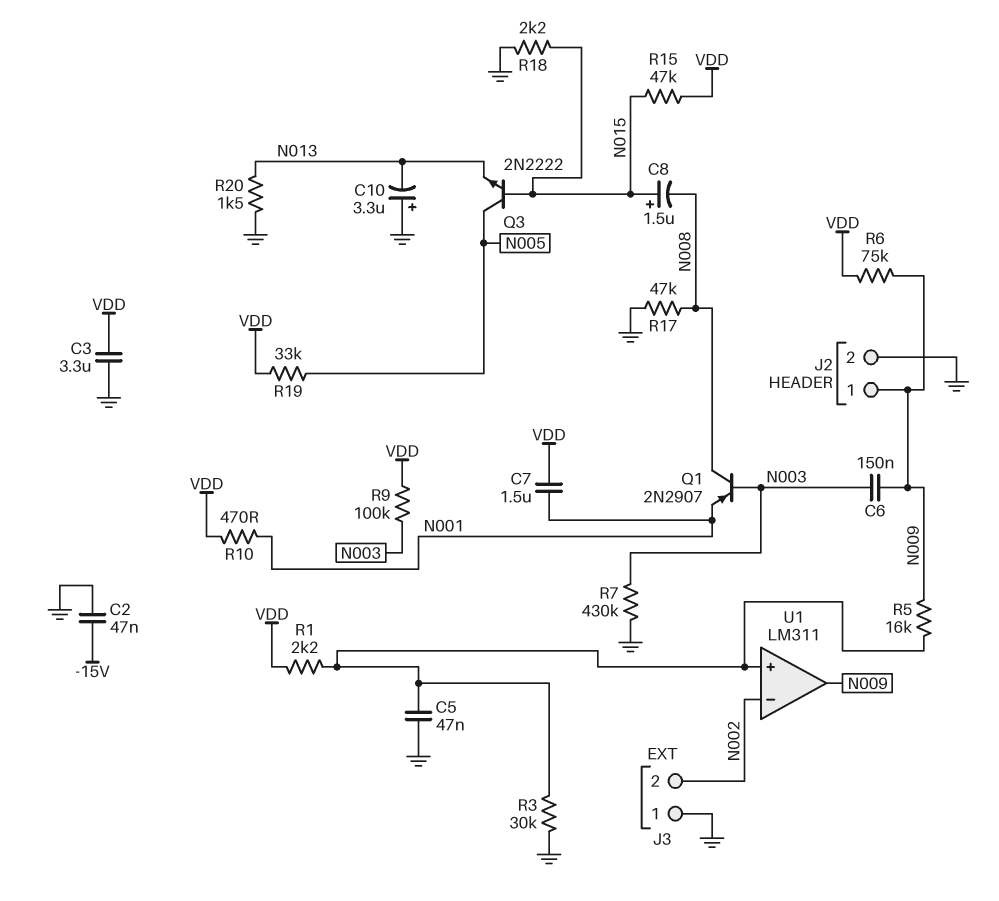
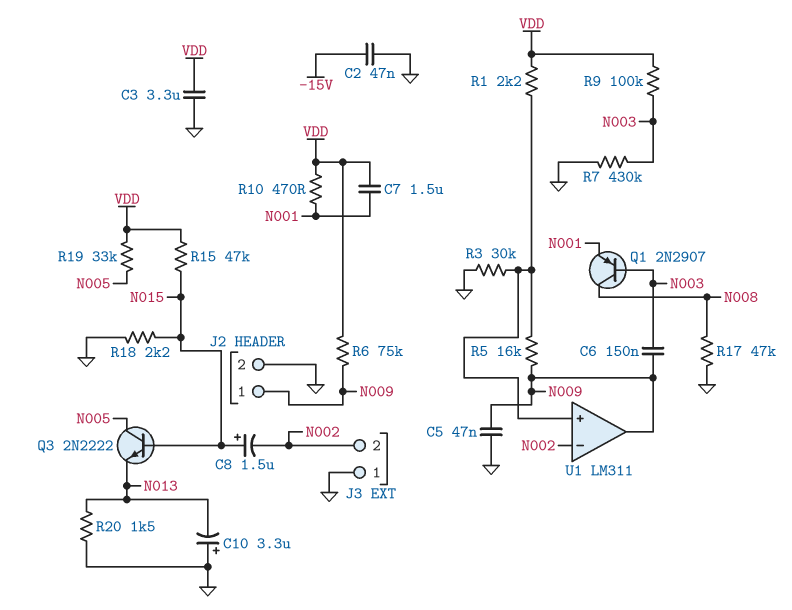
C5: 47nF (GND, U1/in+) -> 47nF (GND, N009)
C8: 1.5uF (plus N015, minus N008) -> 1.5uF (plus N015, minus N002)

